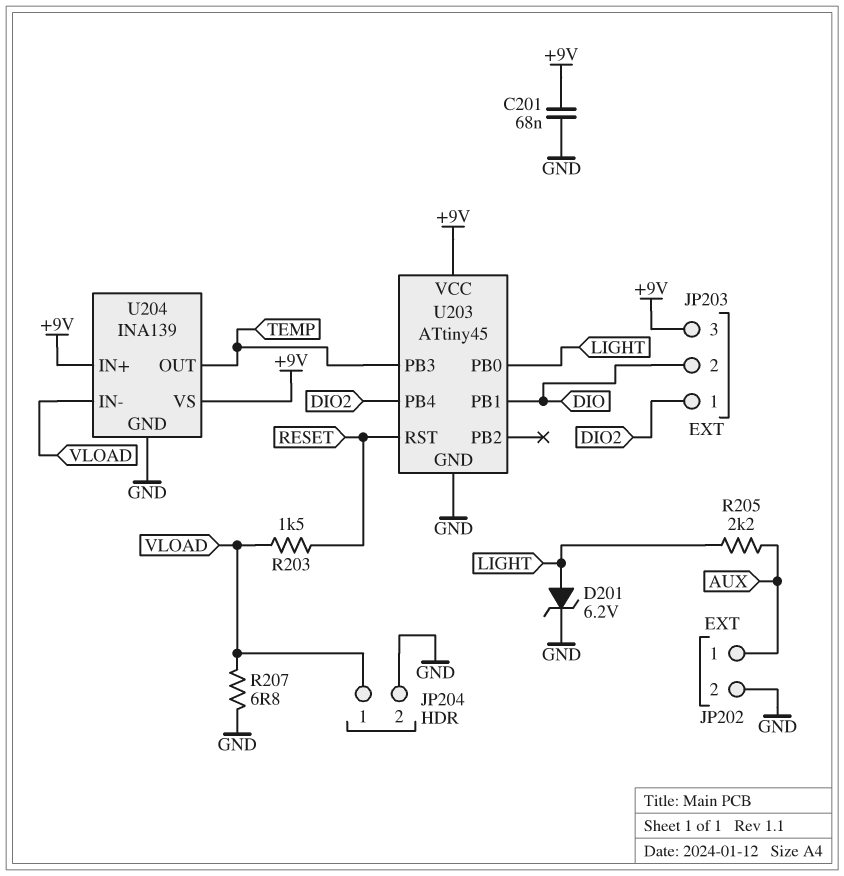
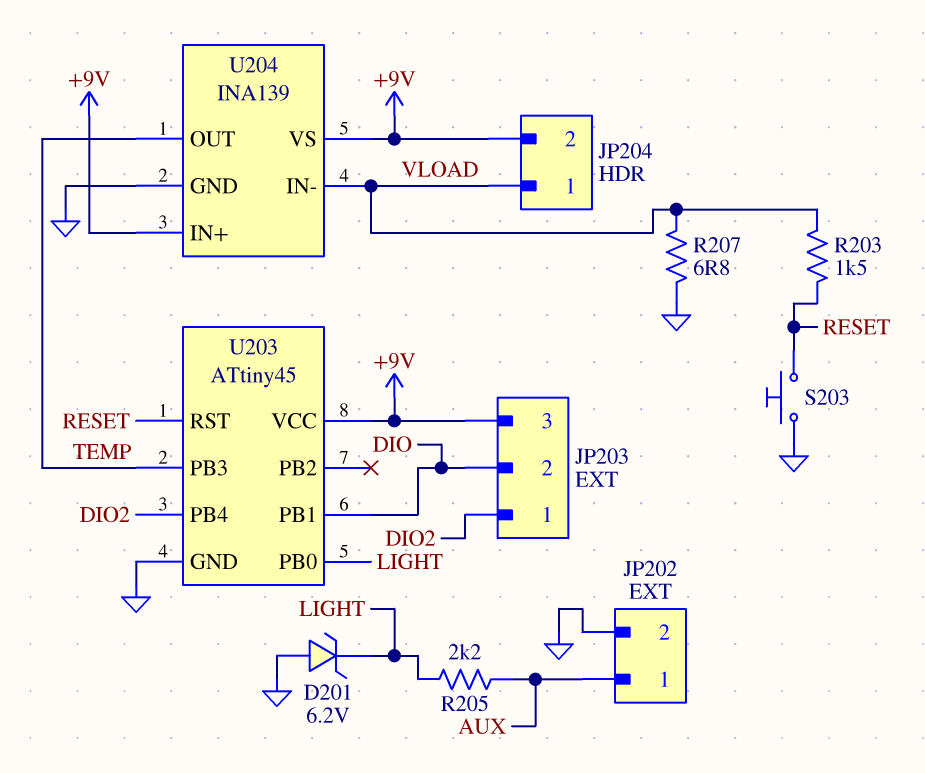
C201: 68nF (+9V, GND) -> none
D201: zener 6.2V (A LIGHT, K GND) -> zener 6.2V (A GND, K LIGHT)
JP204 pin 2: GND -> +9V
S203: none -> button (GND, RESET)

